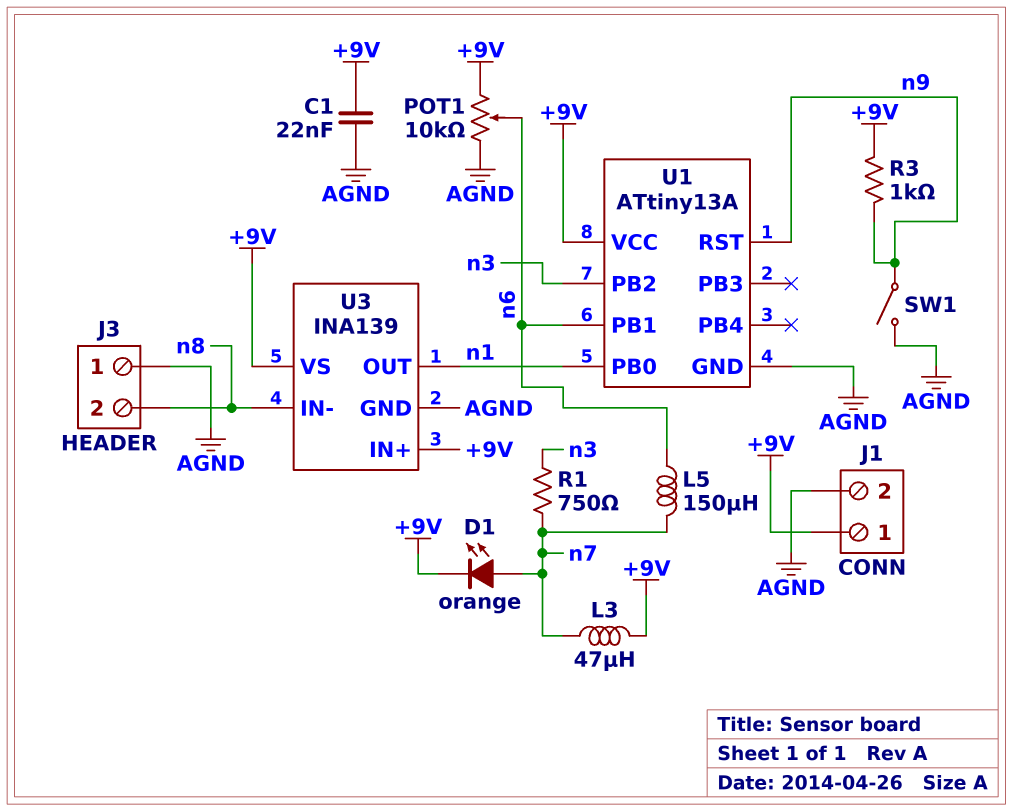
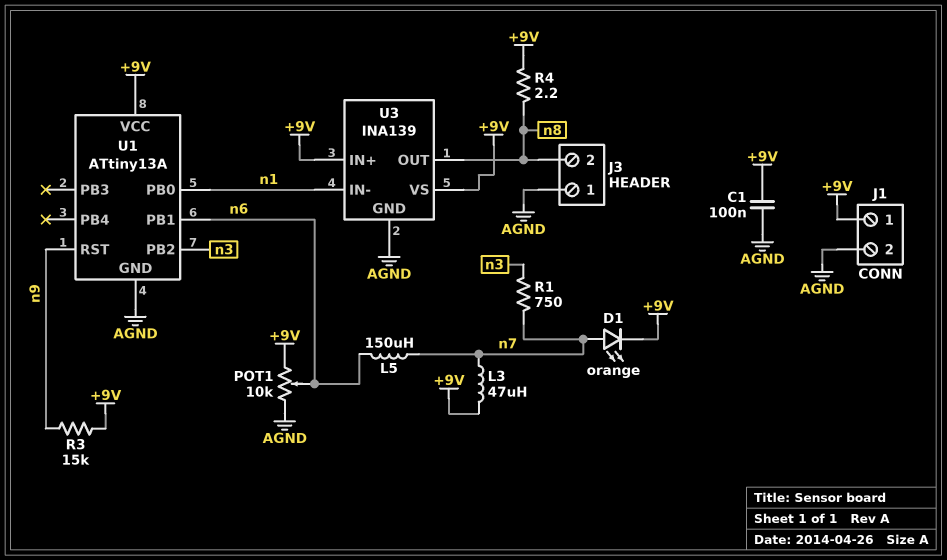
C1: 22nF (+9V, AGND) -> 100nF (+9V, AGND)
R3: 1k (+9V, n9) -> 15k (+9V, n9)
R4: none -> 2.2 (+9V, n8)
SW1: switch (AGND, n9) -> none
U3 pin IN-: n8 -> n1
U3 pin OUT: n1 -> n8

